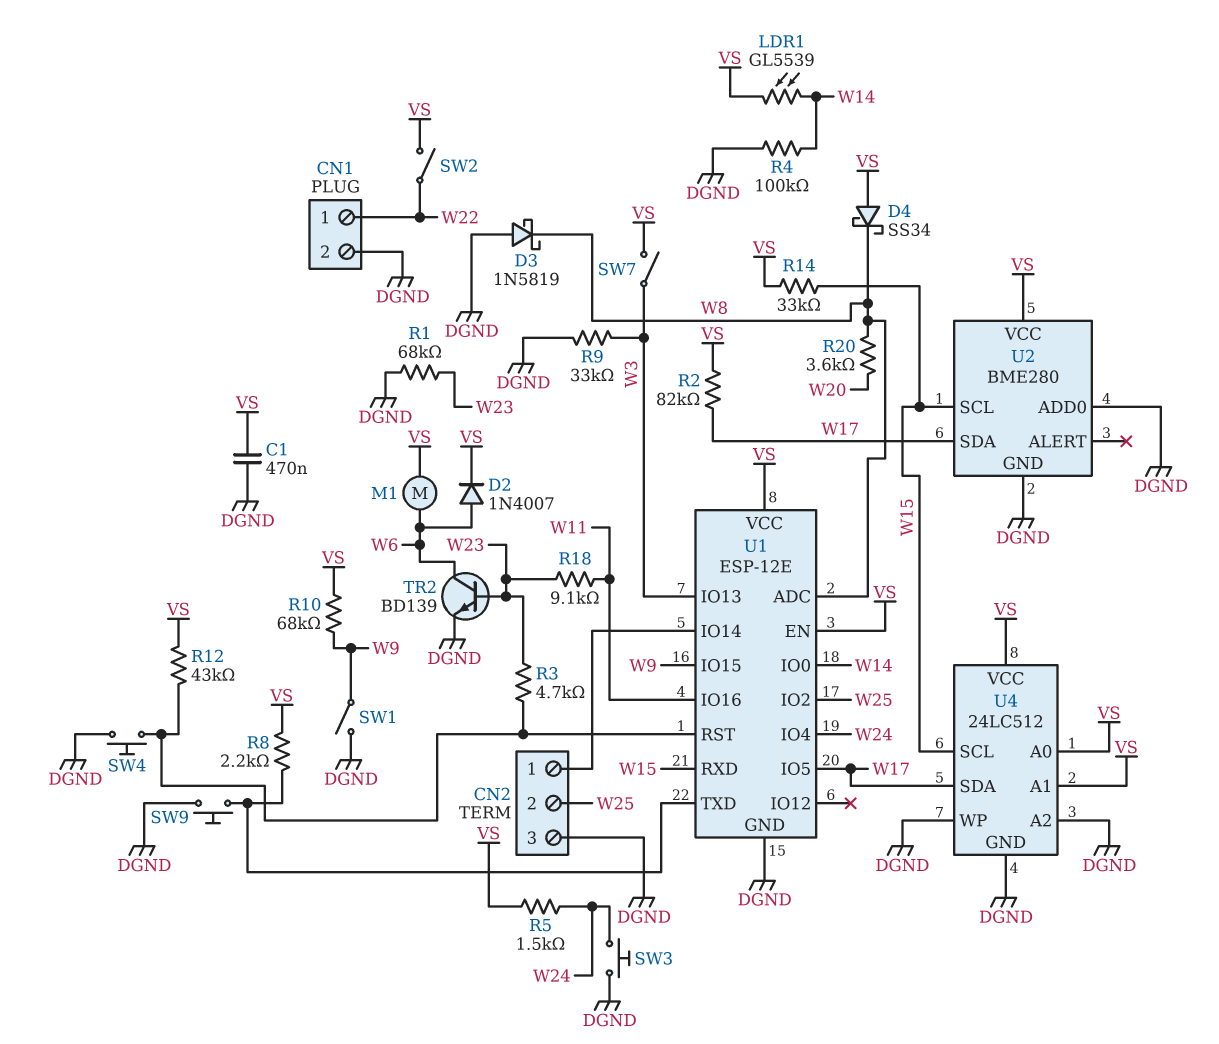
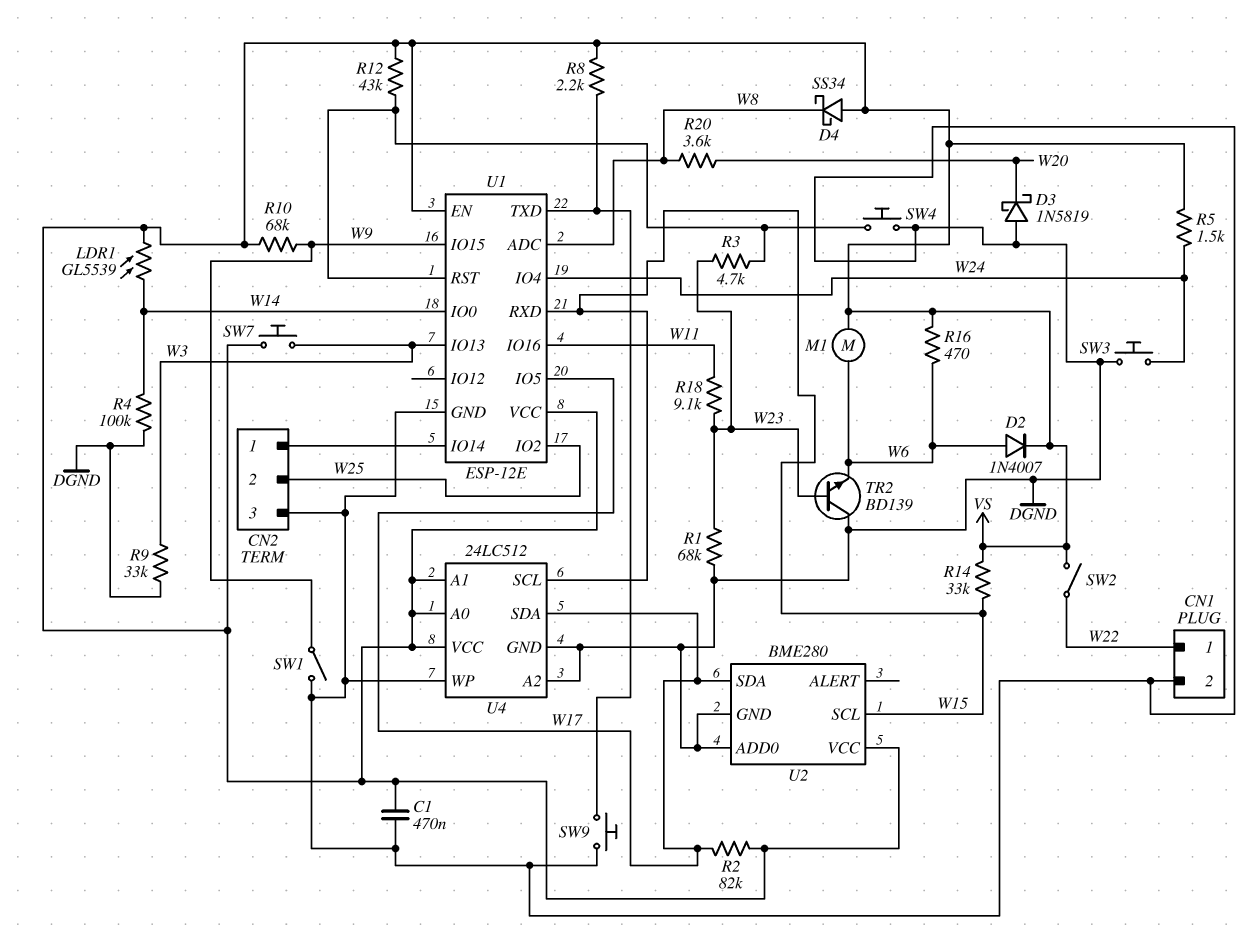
D3: schottky 1N5819 (A DGND, K W8) -> schottky 1N5819 (A DGND, K W20)
R16: none -> 470 (VS, W6)
SW7: switch (VS, W3) -> button (VS, W3)
TR2: NPN BD139 (B W23, C W6, E DGND) -> NPN BD139 (B W23, C DGND, E W6)

